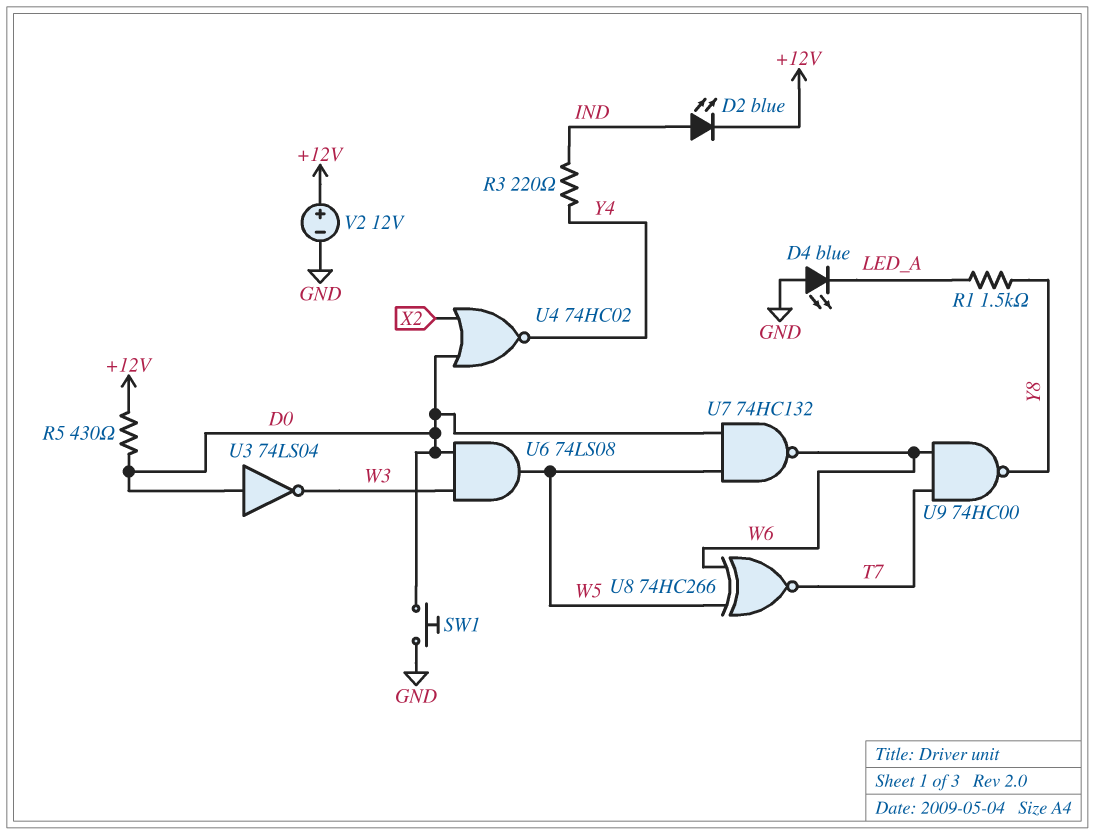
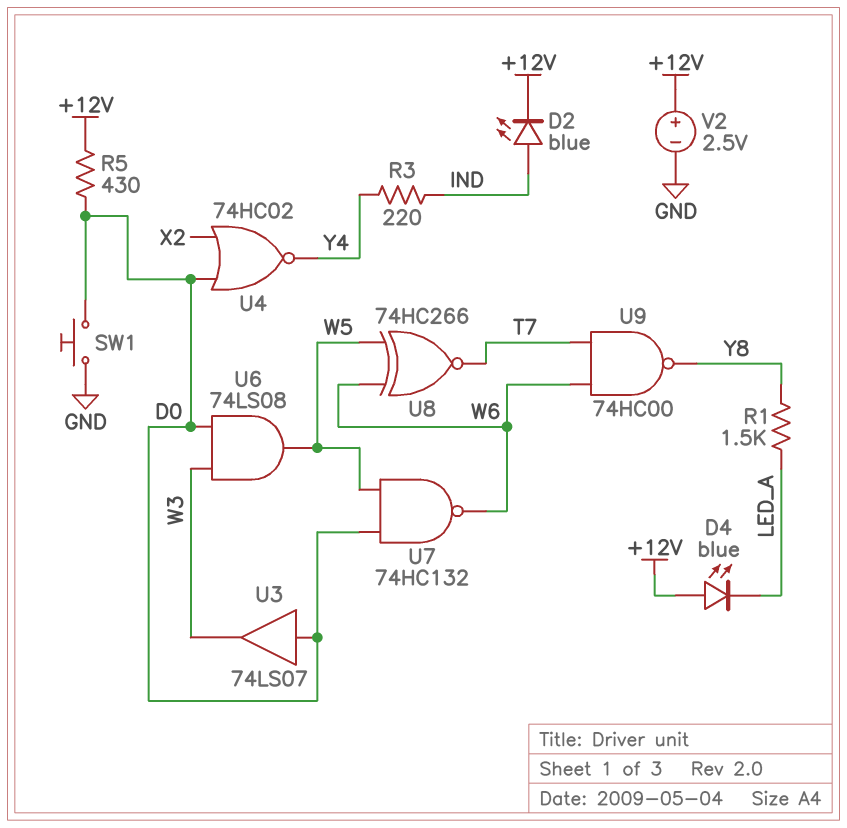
D4: LED blue (A GND, K LED_A) -> LED blue (A +12V, K LED_A)
U3: NOT 74LS04 (in D0, out W3) -> buffer 74LS07 (in D0, out W3)
V2: 12V (plus +12V, minus GND) -> 2.5V (plus +12V, minus GND)

